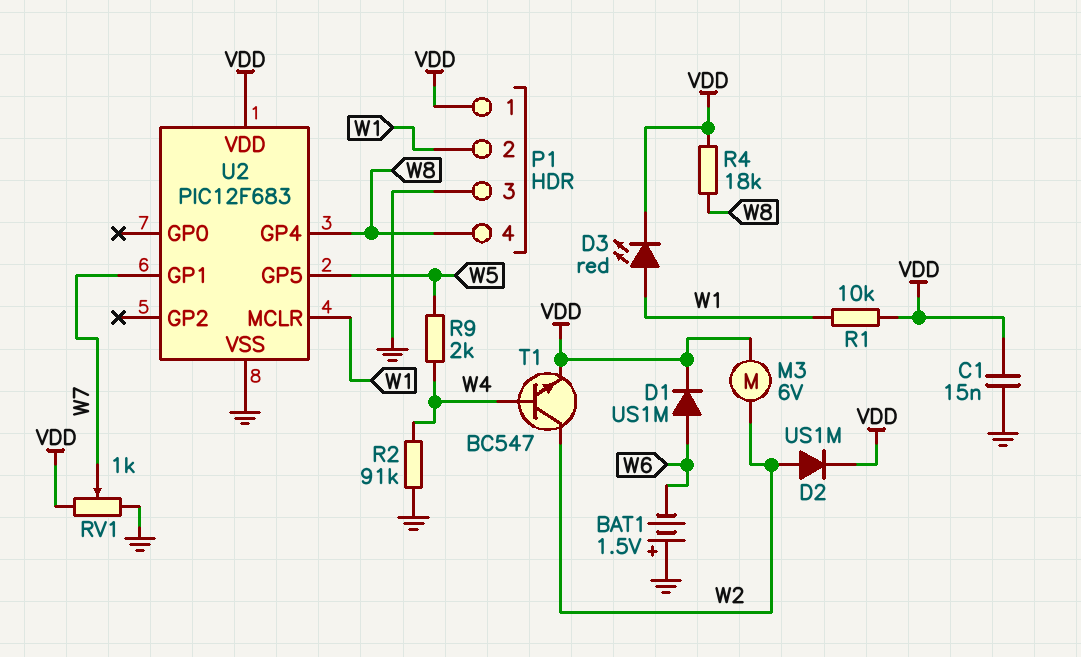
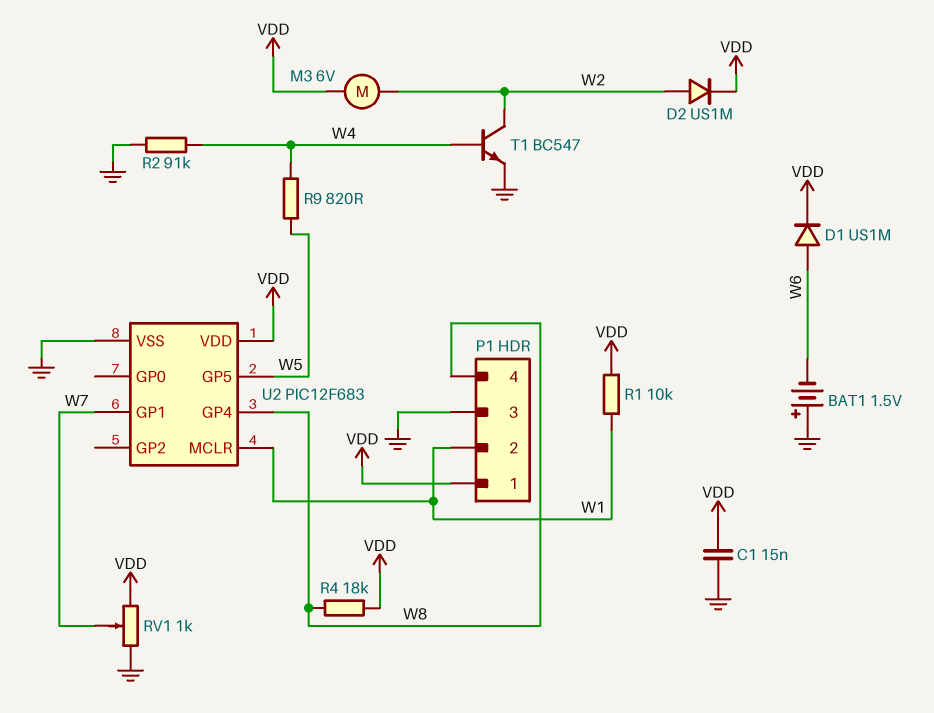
D3: LED red (A W1, K VDD) -> none
R9: 2k (W4, W5) -> 820 (W4, W5)
T1: NPN BC547 (B W4, C W2, E VDD) -> NPN BC547 (B W4, C W2, E GND)

